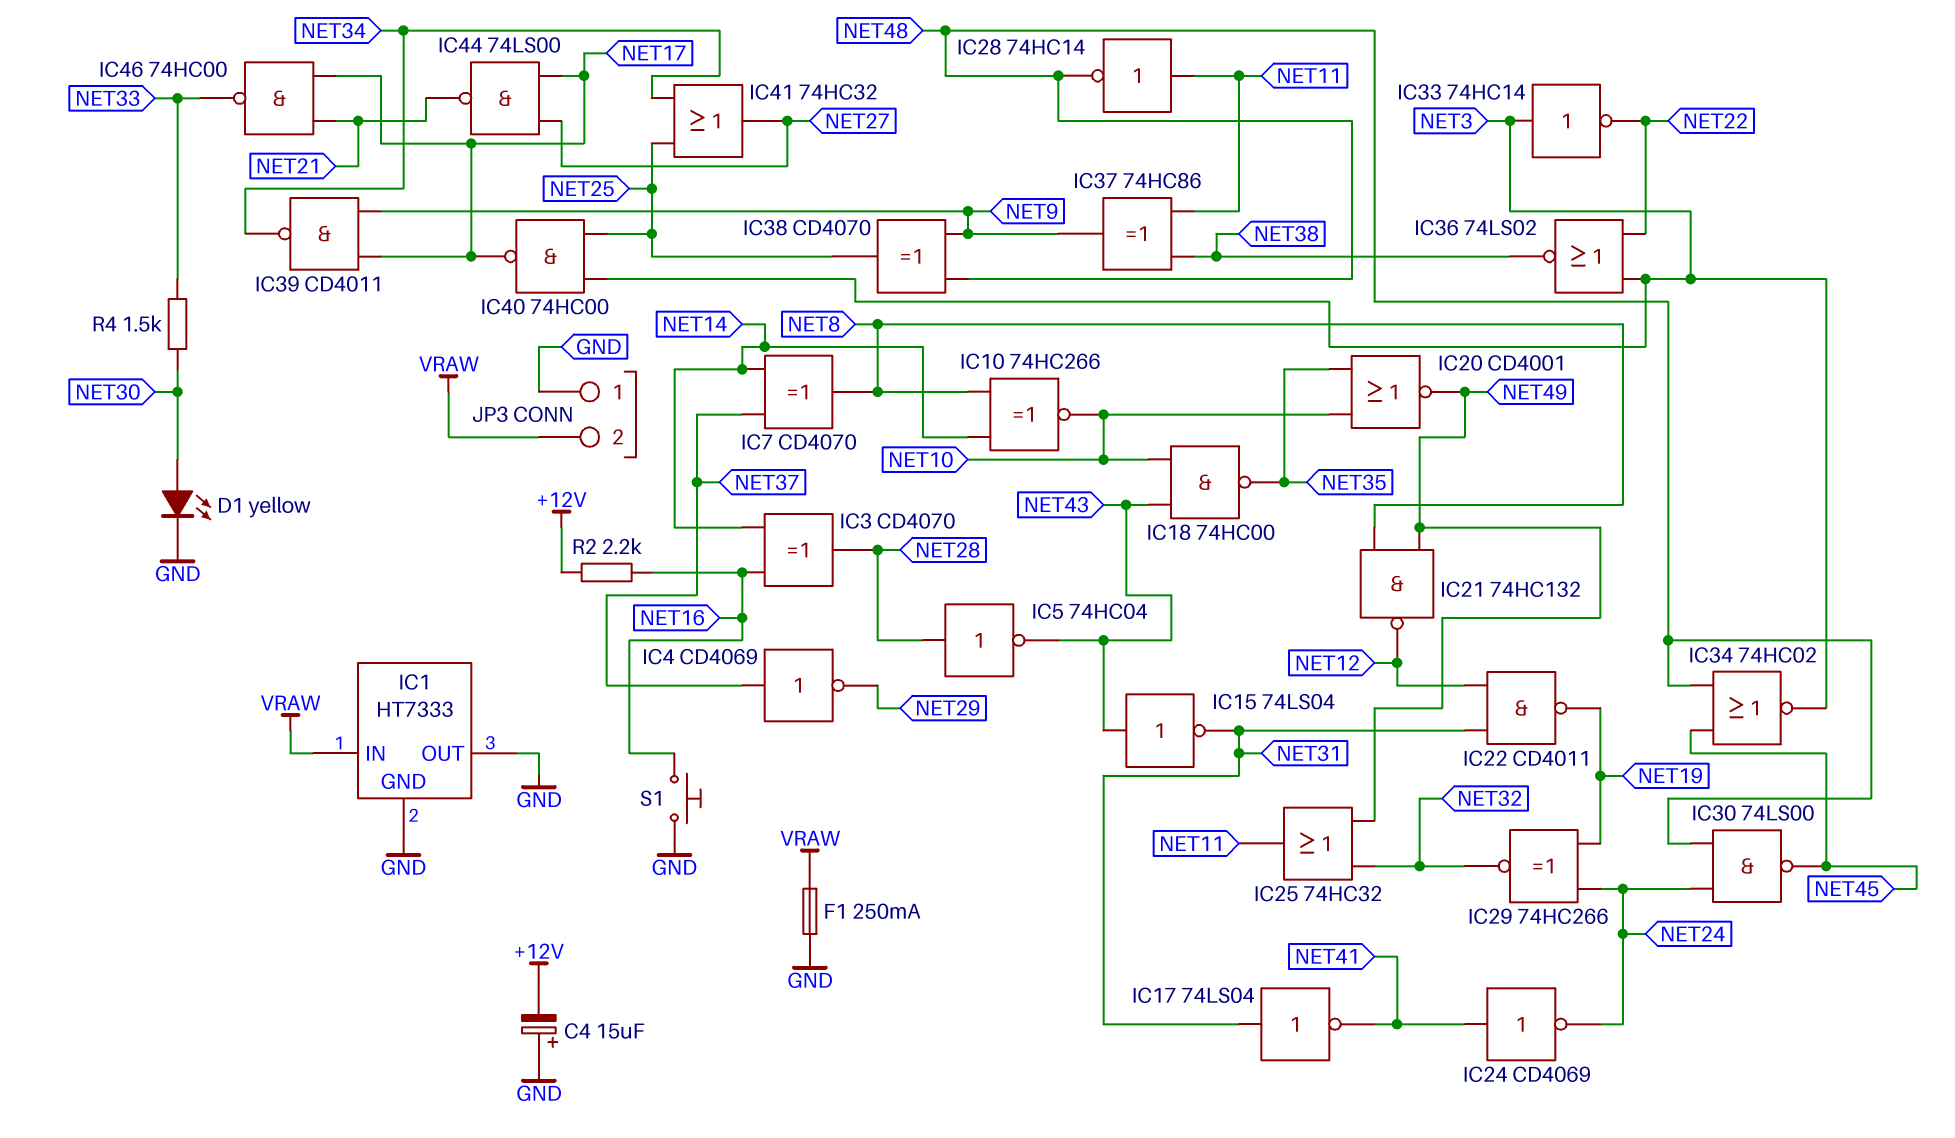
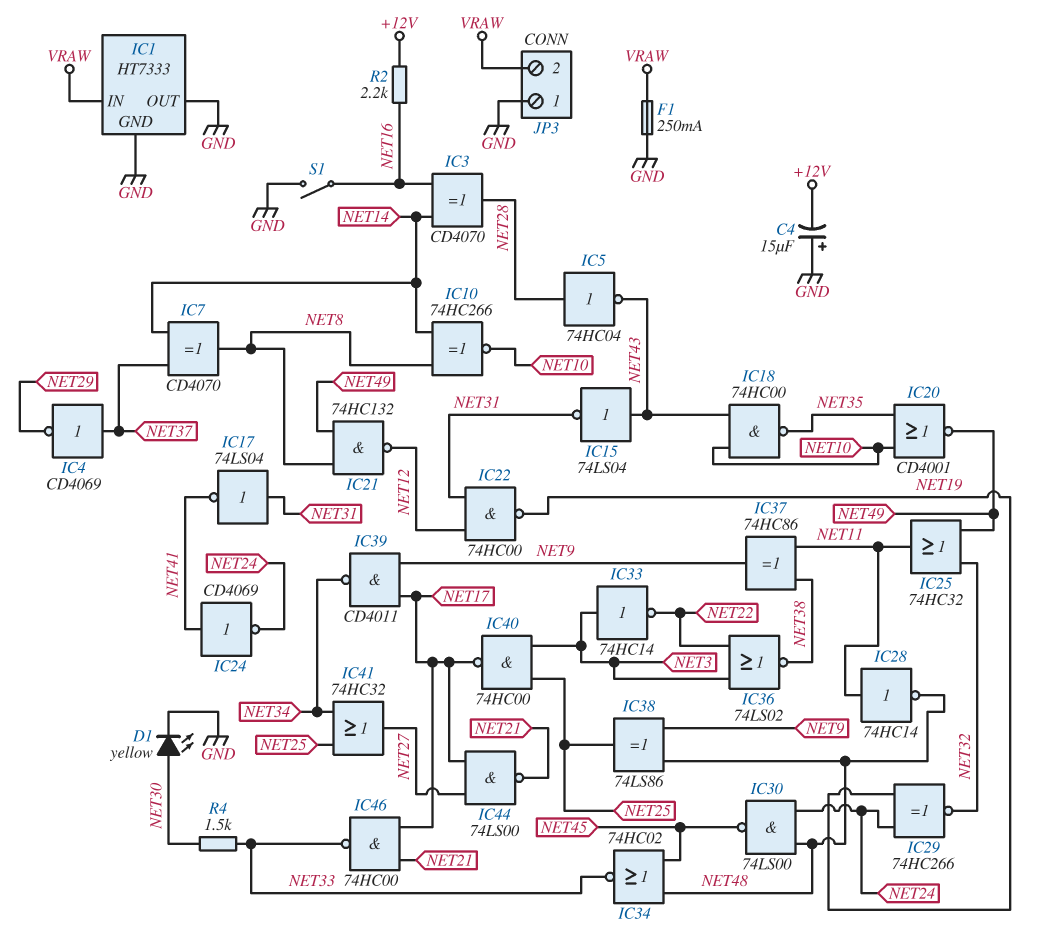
IC22: NAND CD4011 (in NET12, in NET31, out NET19) -> NAND 74HC00 (in NET12, in NET31, out NET19)
IC34: NOR 74HC02 (in NET45, in NET48, out NET3) -> NOR 74HC02 (in NET45, in NET48, out NET33)
IC38: XOR CD4070 (in NET9, in NET48, out NET25) -> XOR 74LS86 (in NET9, in NET48, out NET25)
S1: button (GND, NET16) -> switch (GND, NET16)

